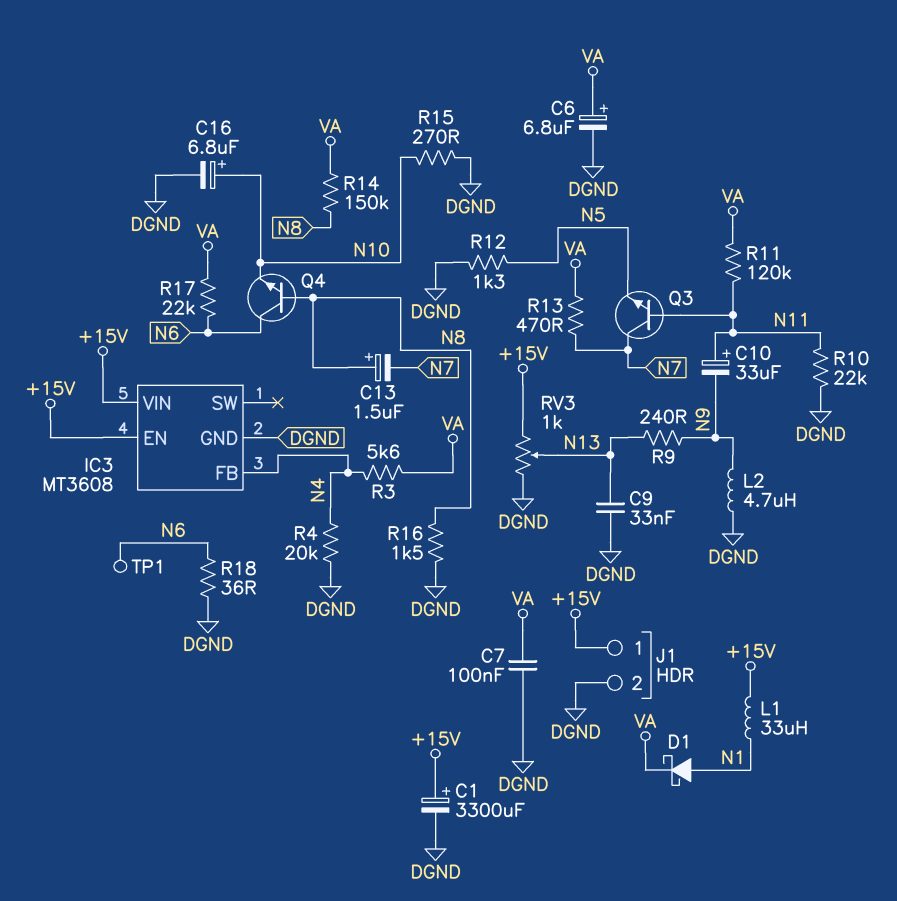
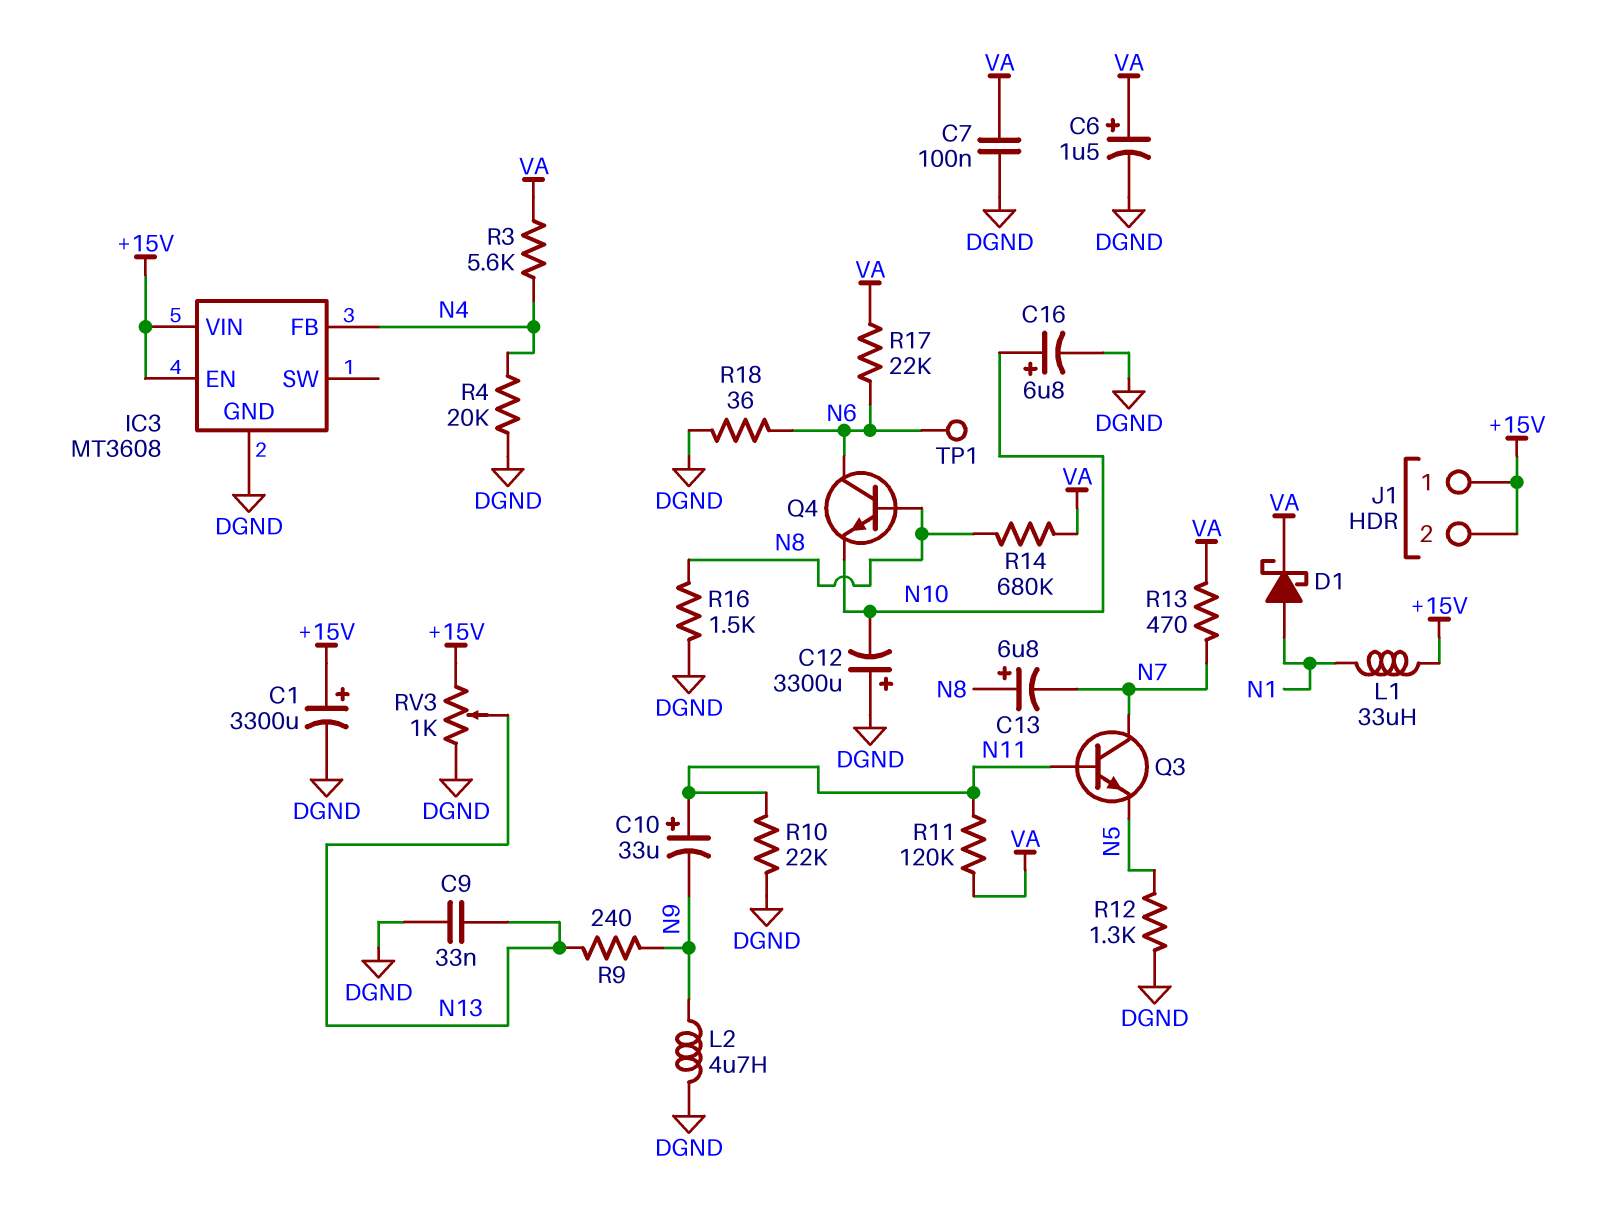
C6: 6.8uF (plus VA, minus DGND) -> 1.5uF (plus VA, minus DGND)
C12: none -> 3300uF (plus DGND, minus N10)
C13: 1.5uF (plus N8, minus N7) -> 6.8uF (plus N8, minus N7)
J1 pin 2: DGND -> +15V
R14: 150k (N8, VA) -> 680k (N8, VA)
R15: 270 (DGND, N10) -> none

